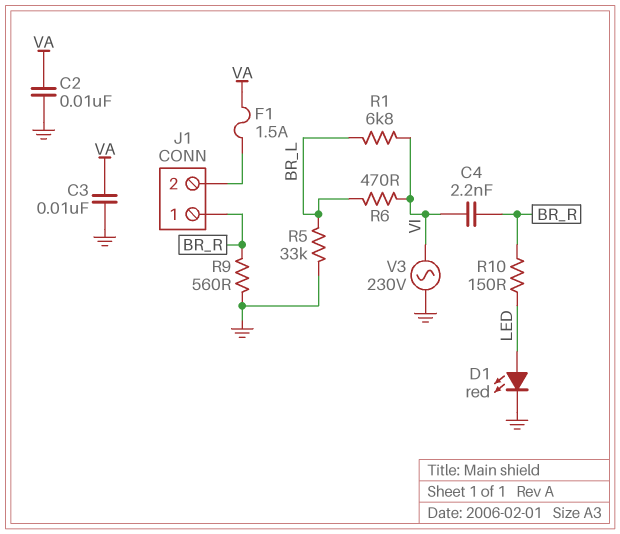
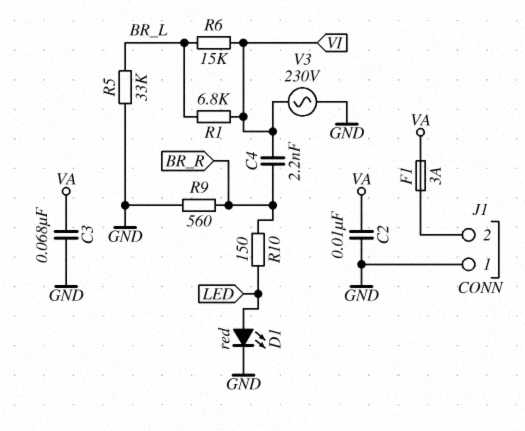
C3: 10nF (GND, VA) -> 68nF (GND, VA)
F1: 1.5A (J1/2, VA) -> 3A (J1/2, VA)
J1 pin 1: BR_R -> GND
R6: 470 (BR_L, VI) -> 15k (BR_L, VI)

